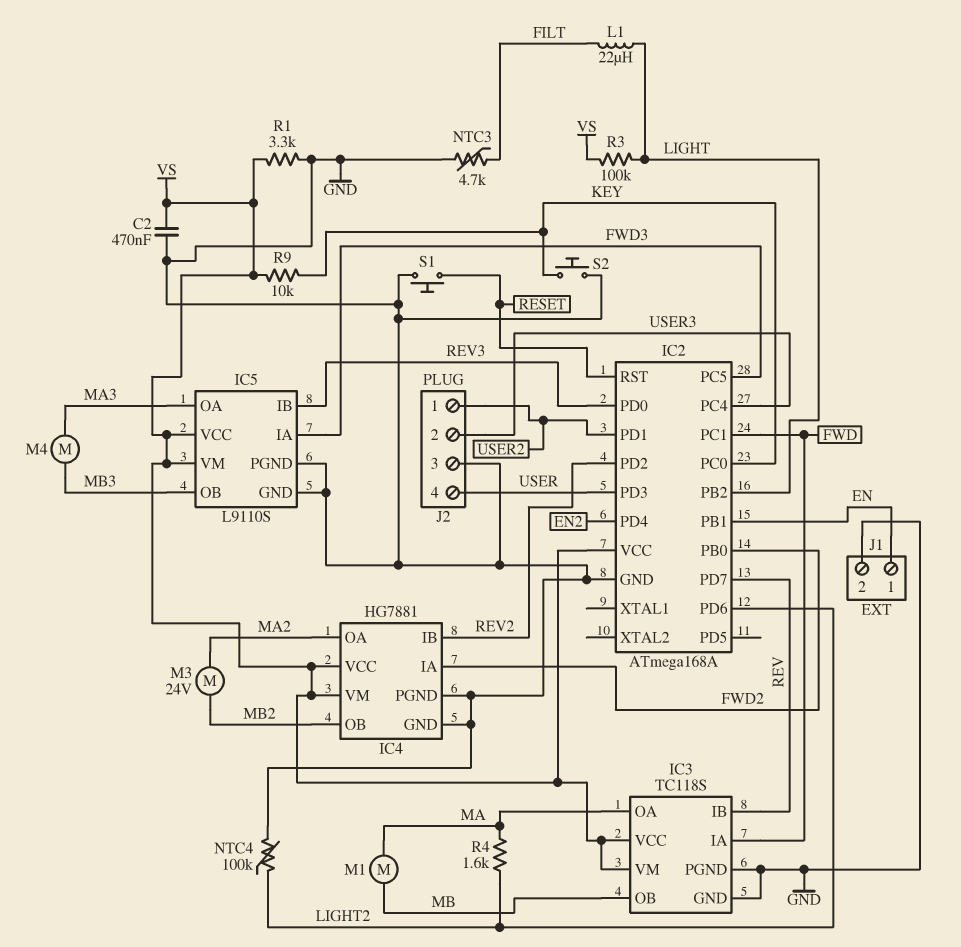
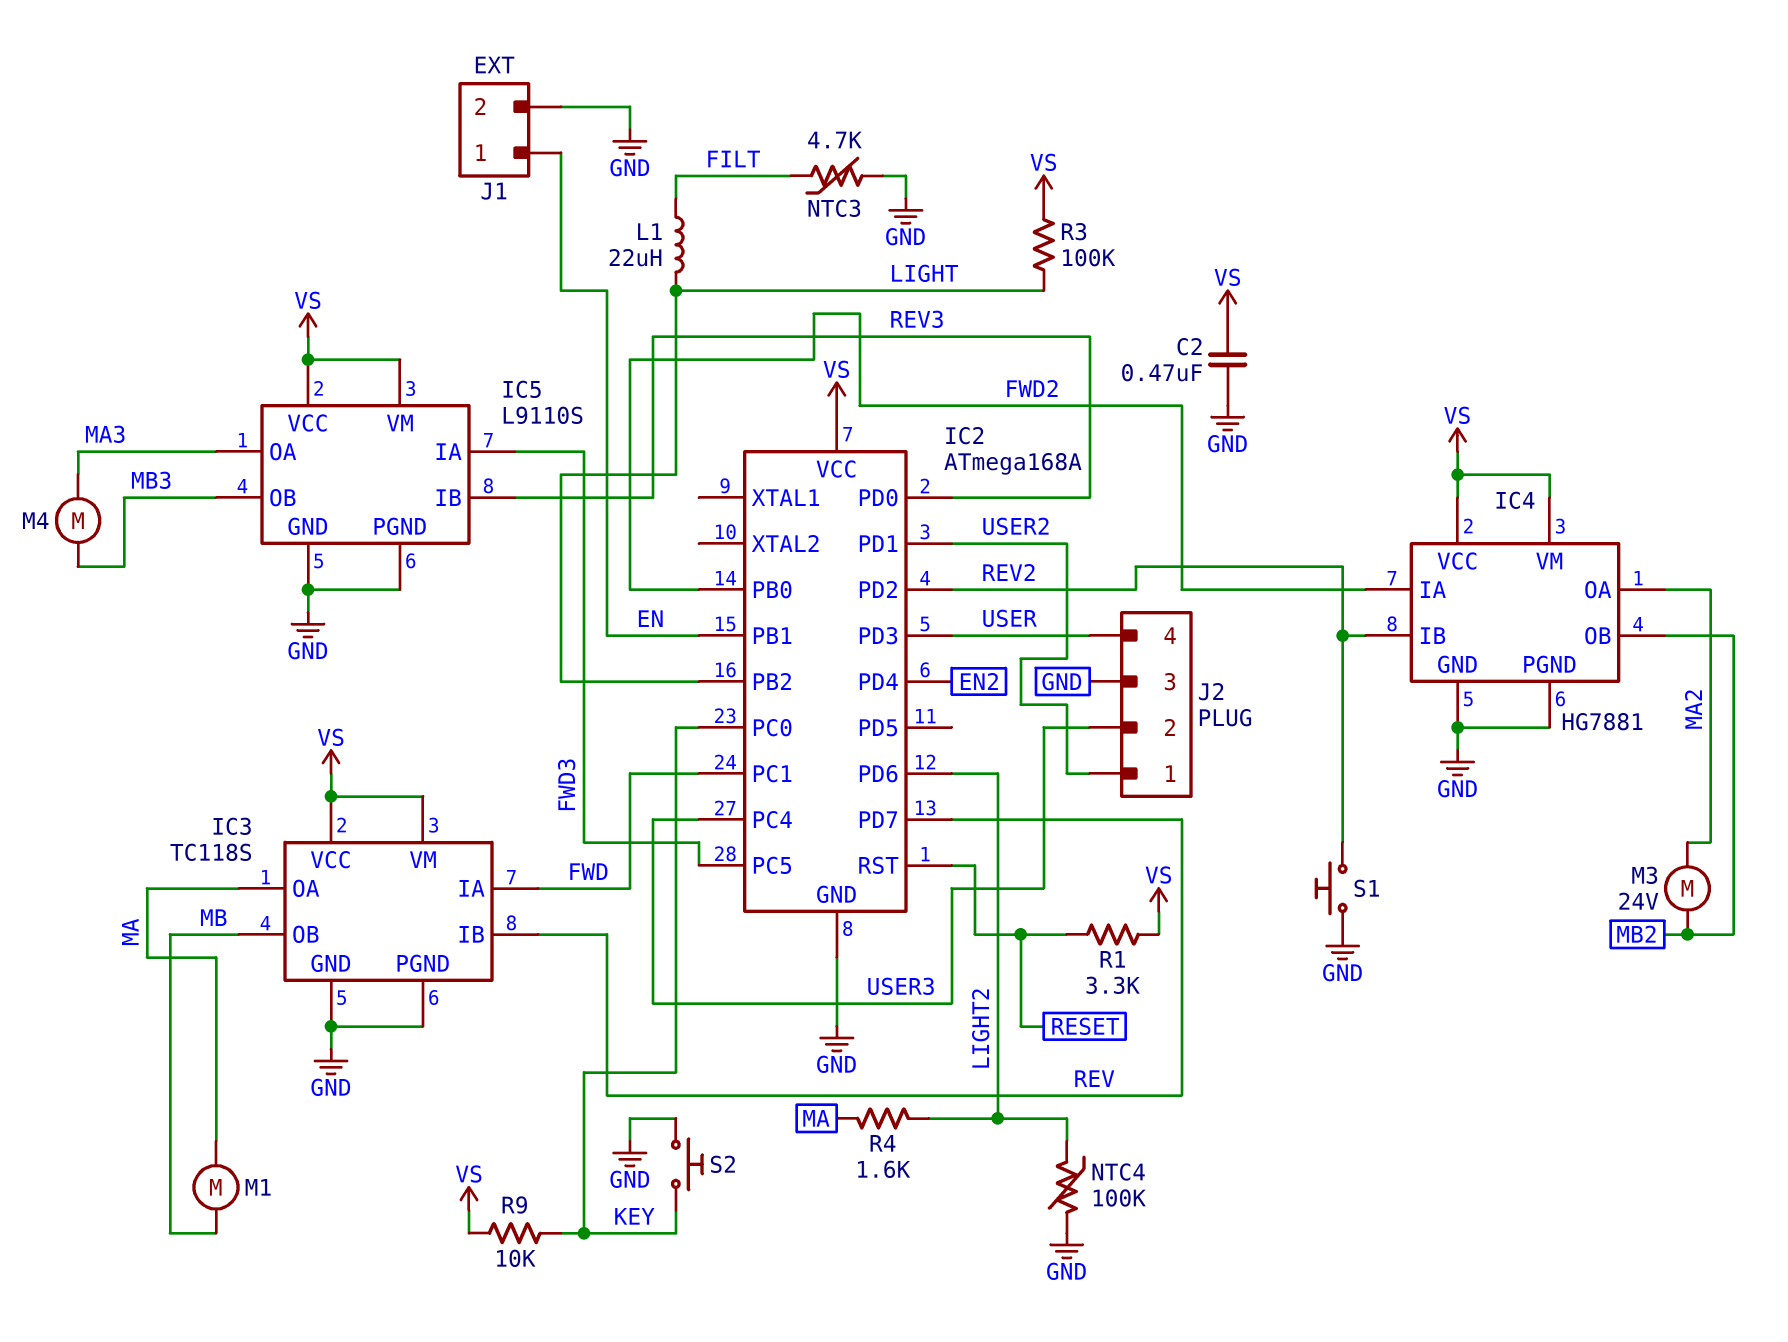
R1: 3.3k (GND, VS) -> 3.3k (RESET, VS)
S1: button (GND, RESET) -> button (GND, REV2)

